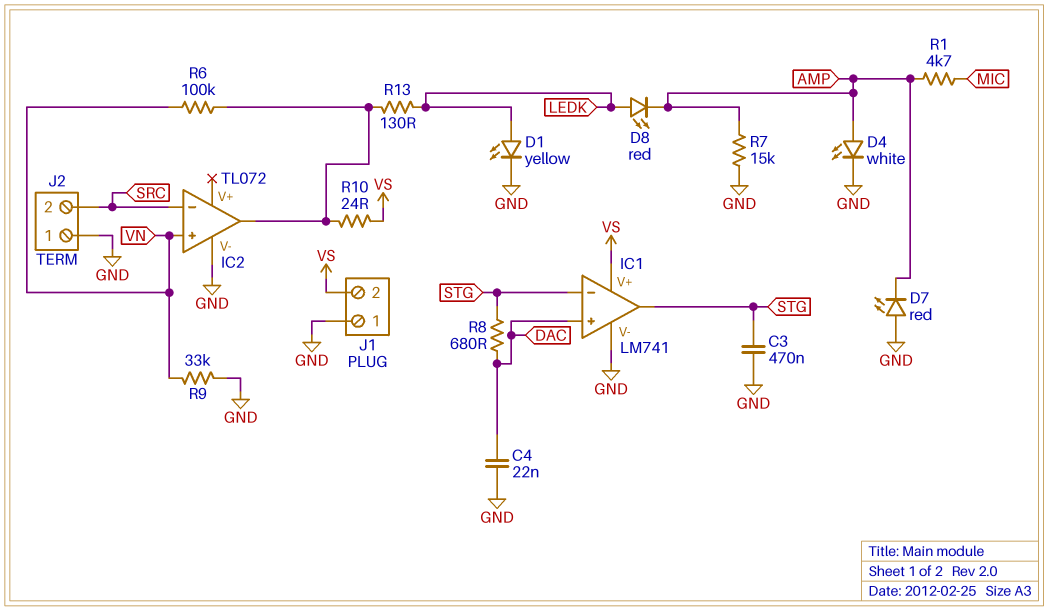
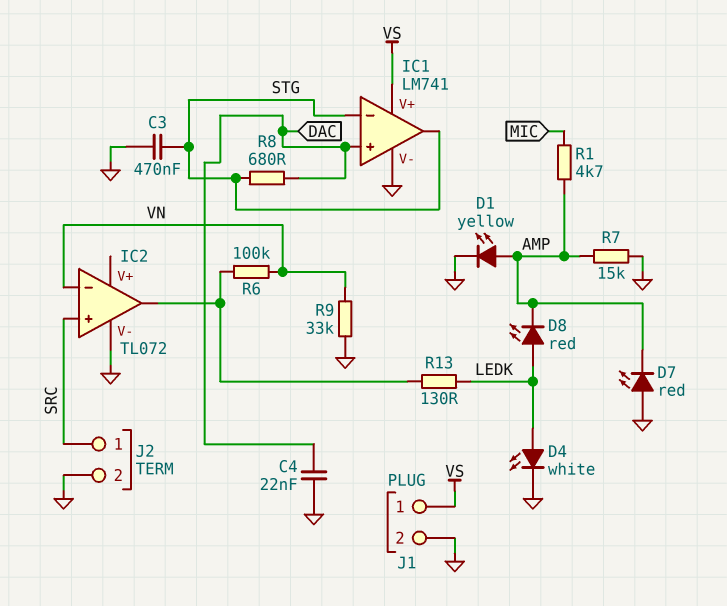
D1: LED yellow (A LEDK, K GND) -> LED yellow (A AMP, K GND)
D4: LED white (A AMP, K GND) -> LED white (A LEDK, K GND)
IC2 pin in+: VN -> SRC
IC2 pin in-: SRC -> VN
J1 pin 1: GND -> VS
J1 pin 2: VS -> GND
J2 pin 1: GND -> SRC
J2 pin 2: SRC -> GND
R10: 24 (IC2/out, VS) -> none

